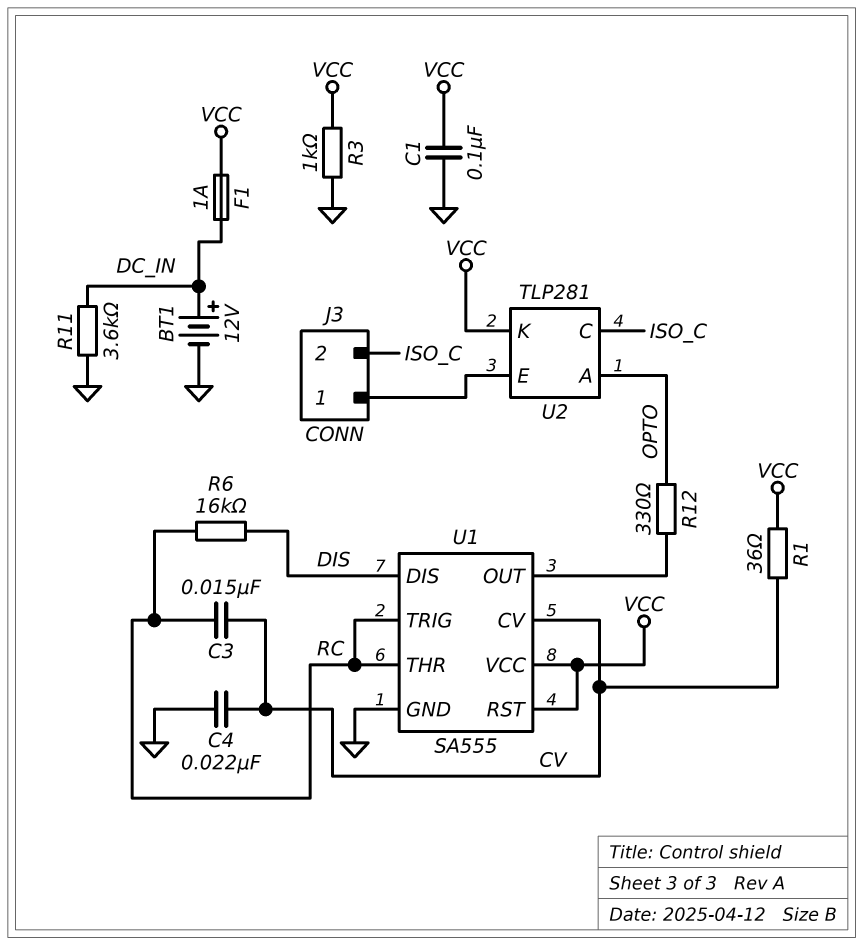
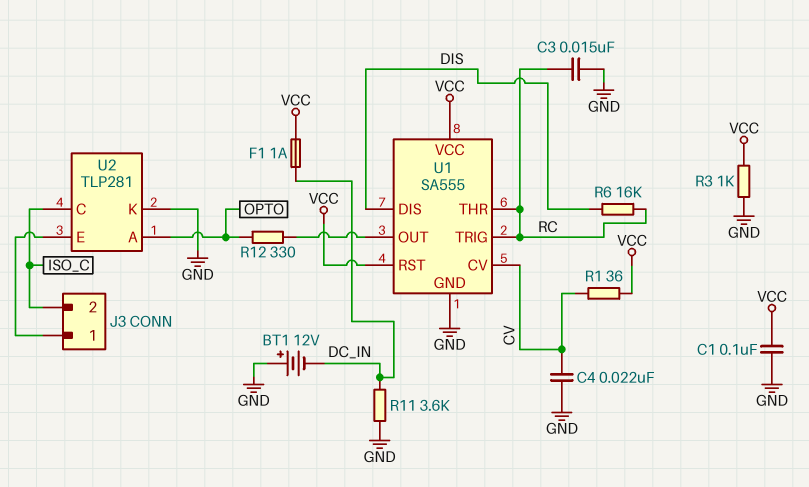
BT1: 12V (plus DC_IN, minus GND) -> 12V (plus GND, minus DC_IN)
C3: 15nF (CV, RC) -> 15nF (GND, RC)
U2 pin K: VCC -> GND

